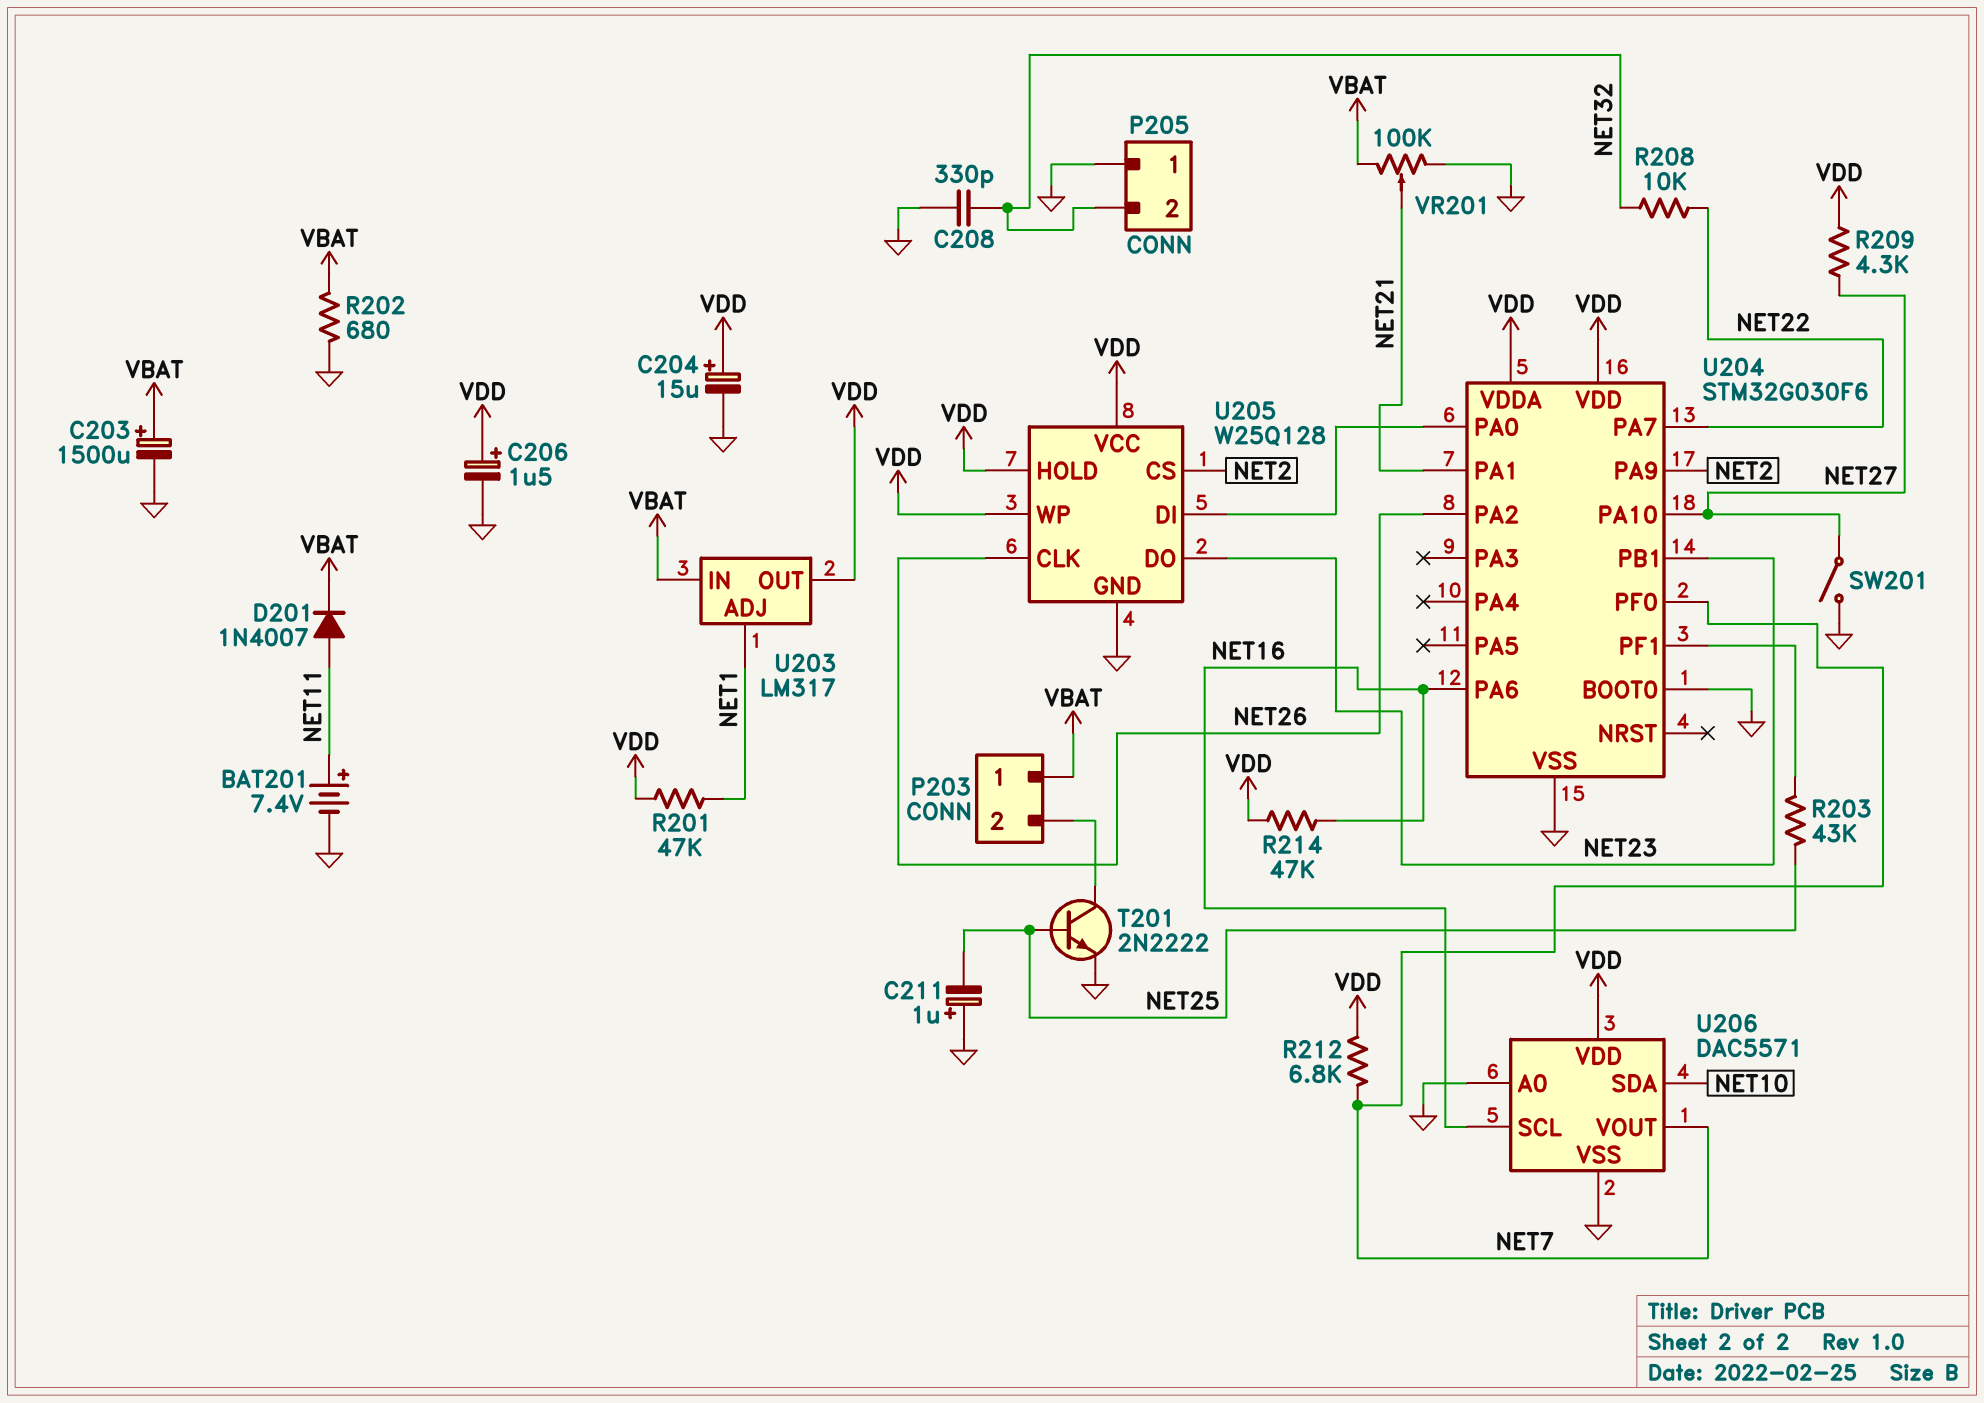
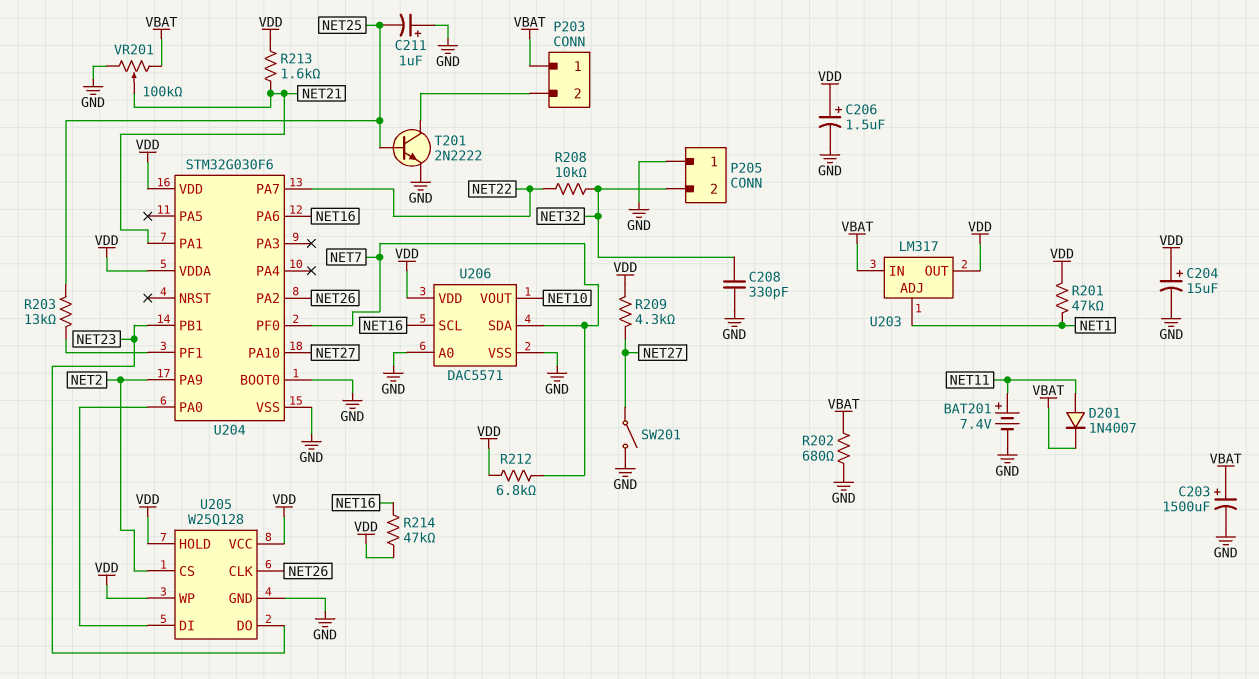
R203: 43k (NET25, U204/PF1) -> 13k (NET25, U204/PF1)
R213: none -> 1.6k (NET21, VDD)
U206 pin SDA: NET10 -> NET7
U206 pin VOUT: NET7 -> NET10

